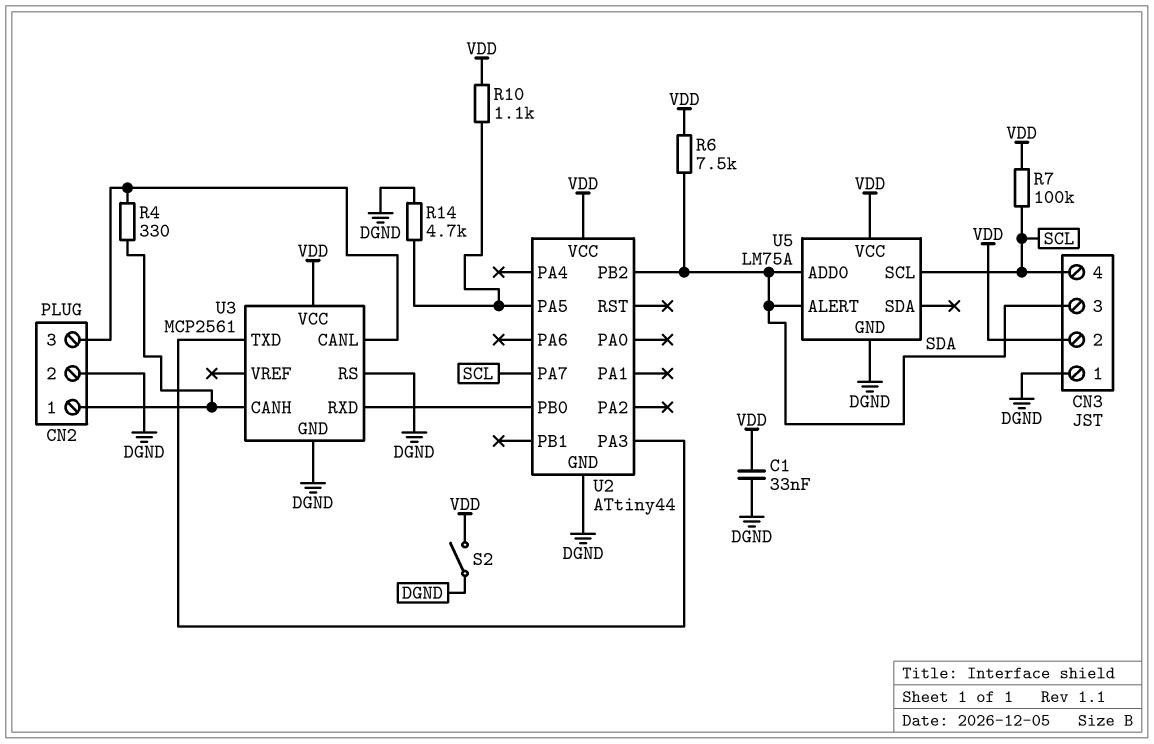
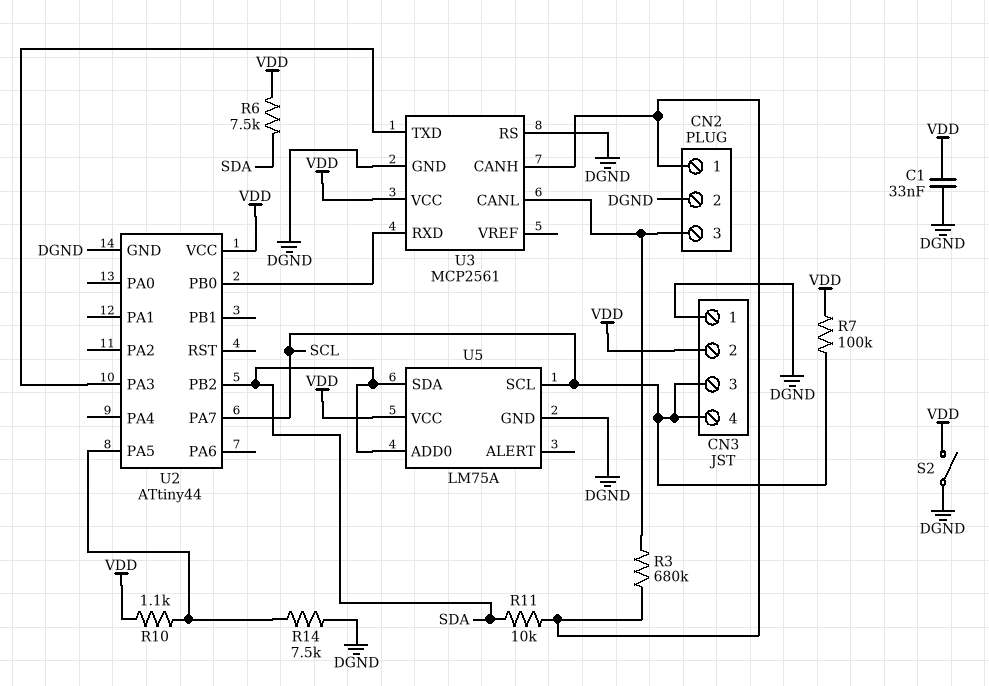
CN3 pin 3: SDA -> SCL
R3: none -> 680k (CN2/1, CN2/3)
R4: 330 (CN2/1, CN2/3) -> none
R11: none -> 10k (CN2/1, SDA)
R14: 4.7k (DGND, U2/PA5) -> 7.5k (DGND, U2/PA5)
U5 pin ALERT: SDA -> none
U5 pin SDA: none -> SDA

